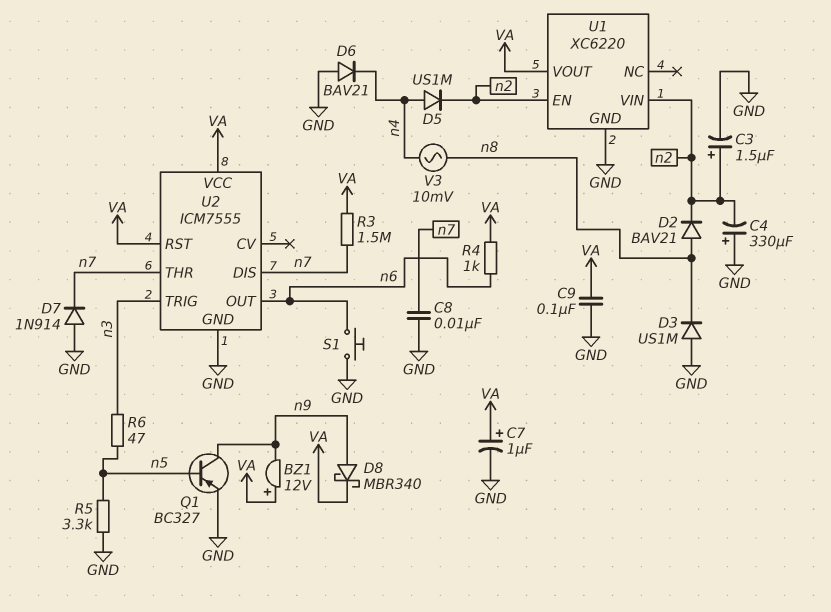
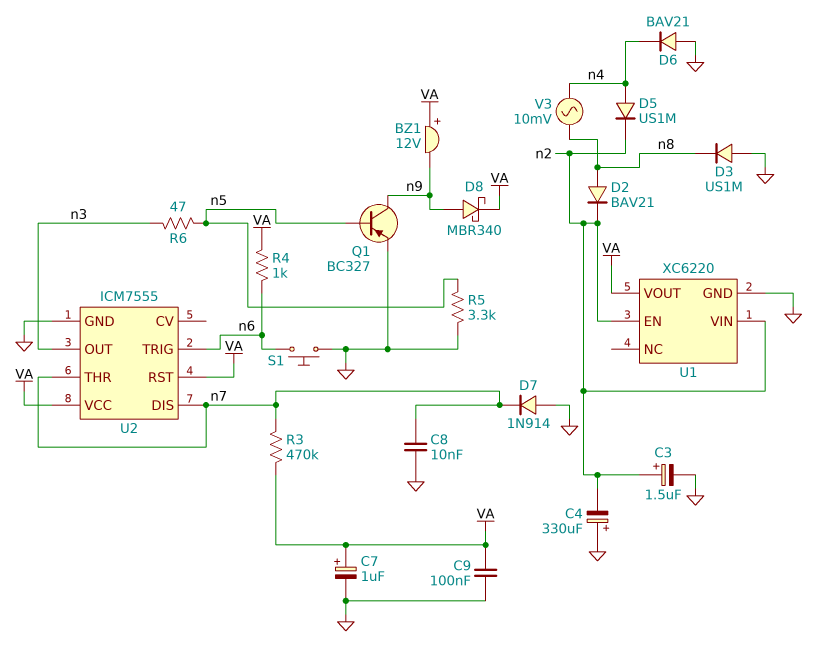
R3: 1.5M (VA, n7) -> 470k (VA, n7)
U2 pin OUT: n6 -> n3
U2 pin TRIG: n3 -> n6

